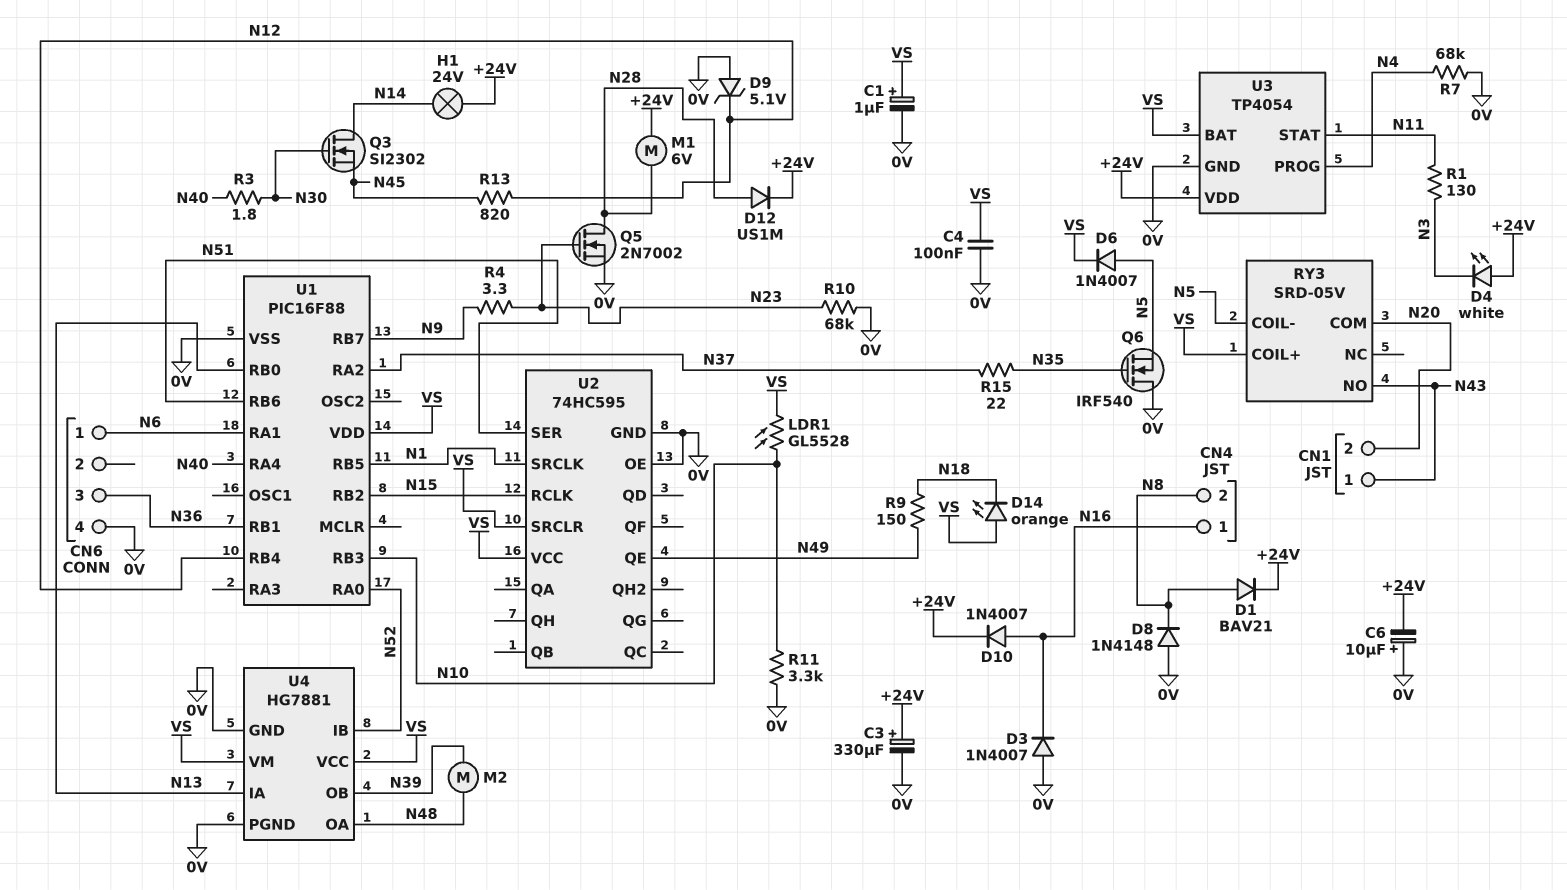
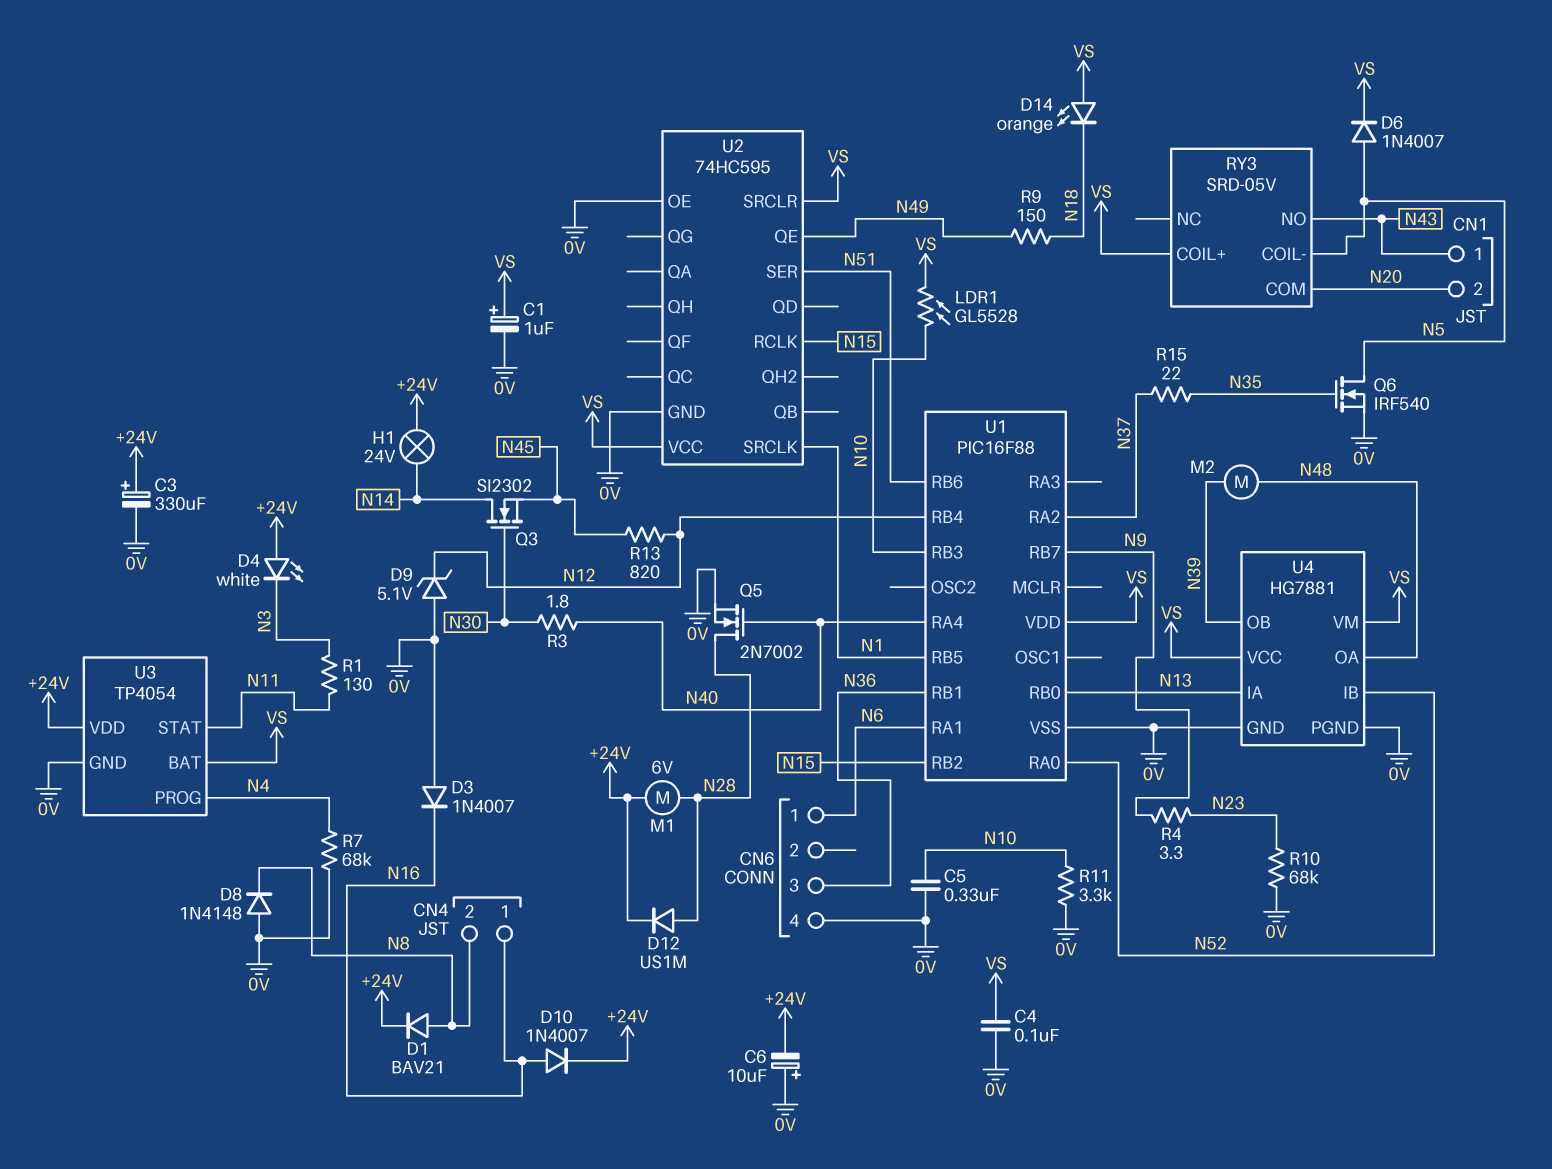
C5: none -> 330nF (0V, N10)
Q5: NMOS 2N7002 (G N23, D N28, S 0V) -> NMOS 2N7002 (G N40, D N28, S 0V)
Q6: NMOS IRF540 (G N35, D 0V, S N5) -> NMOS IRF540 (G N35, D N5, S 0V)

